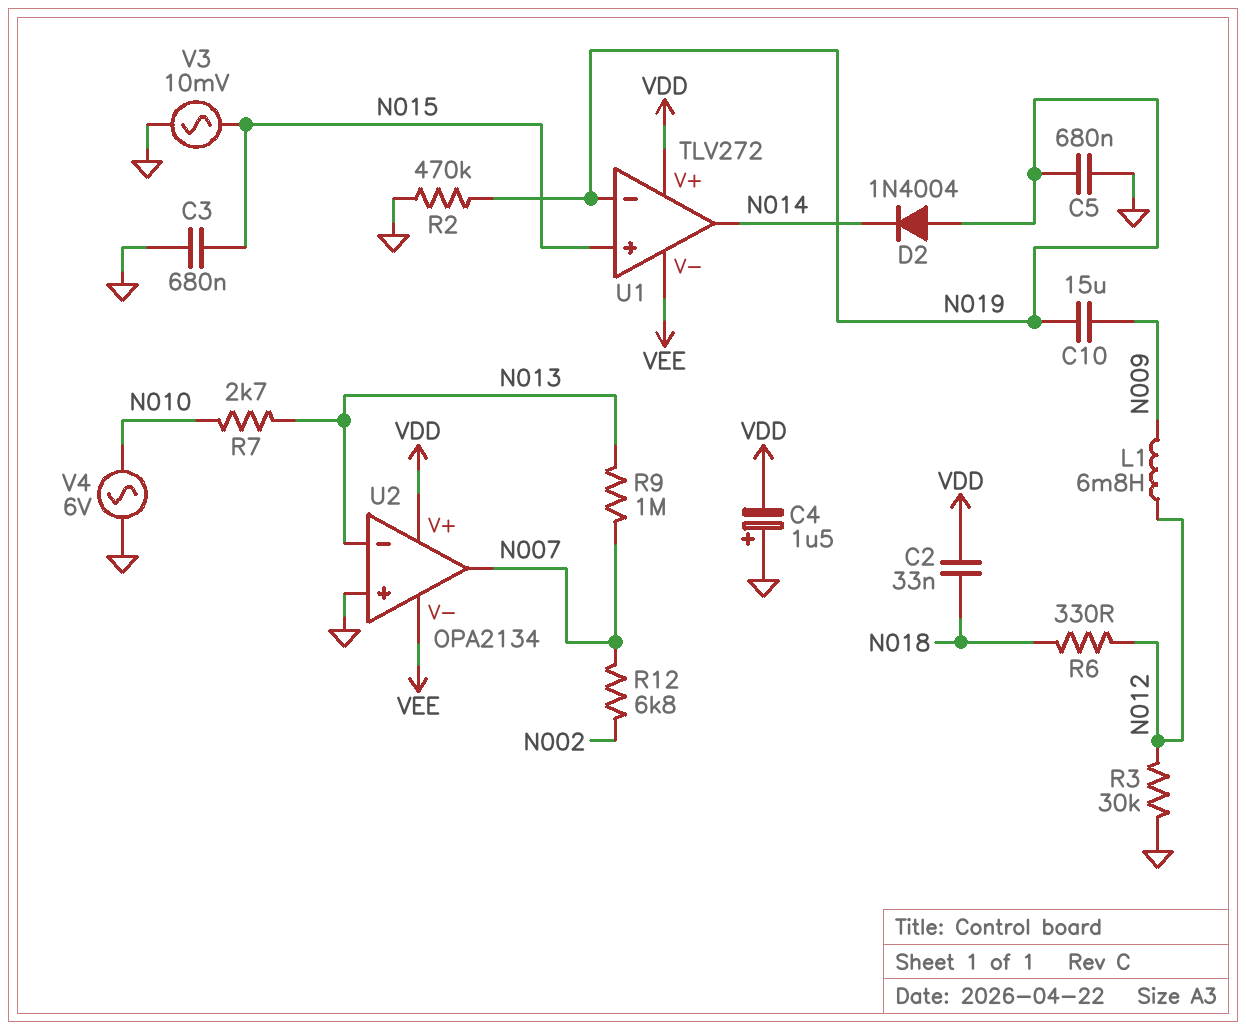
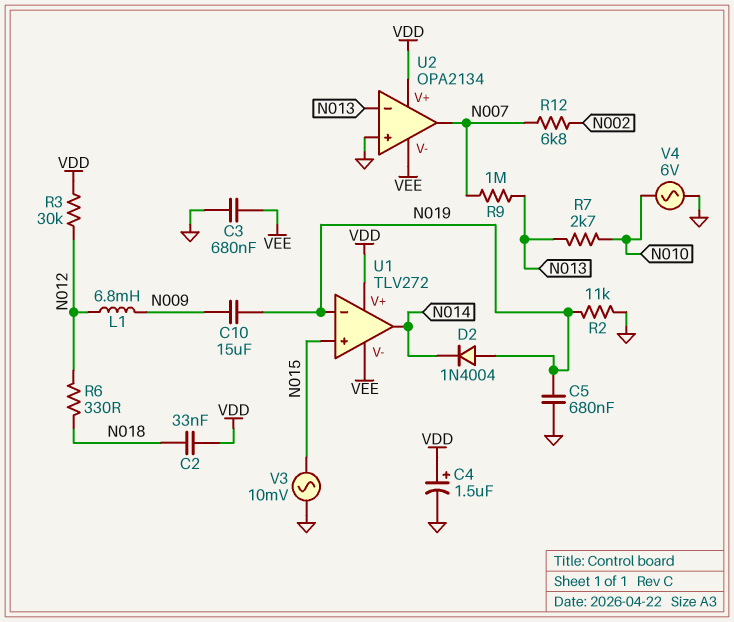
C3: 680nF (GND, N015) -> 680nF (GND, VEE)
C4: 1.5uF (plus GND, minus VDD) -> 1.5uF (plus VDD, minus GND)
R2: 470k (GND, N019) -> 11k (GND, N019)
R3: 30k (GND, N012) -> 30k (N012, VDD)

